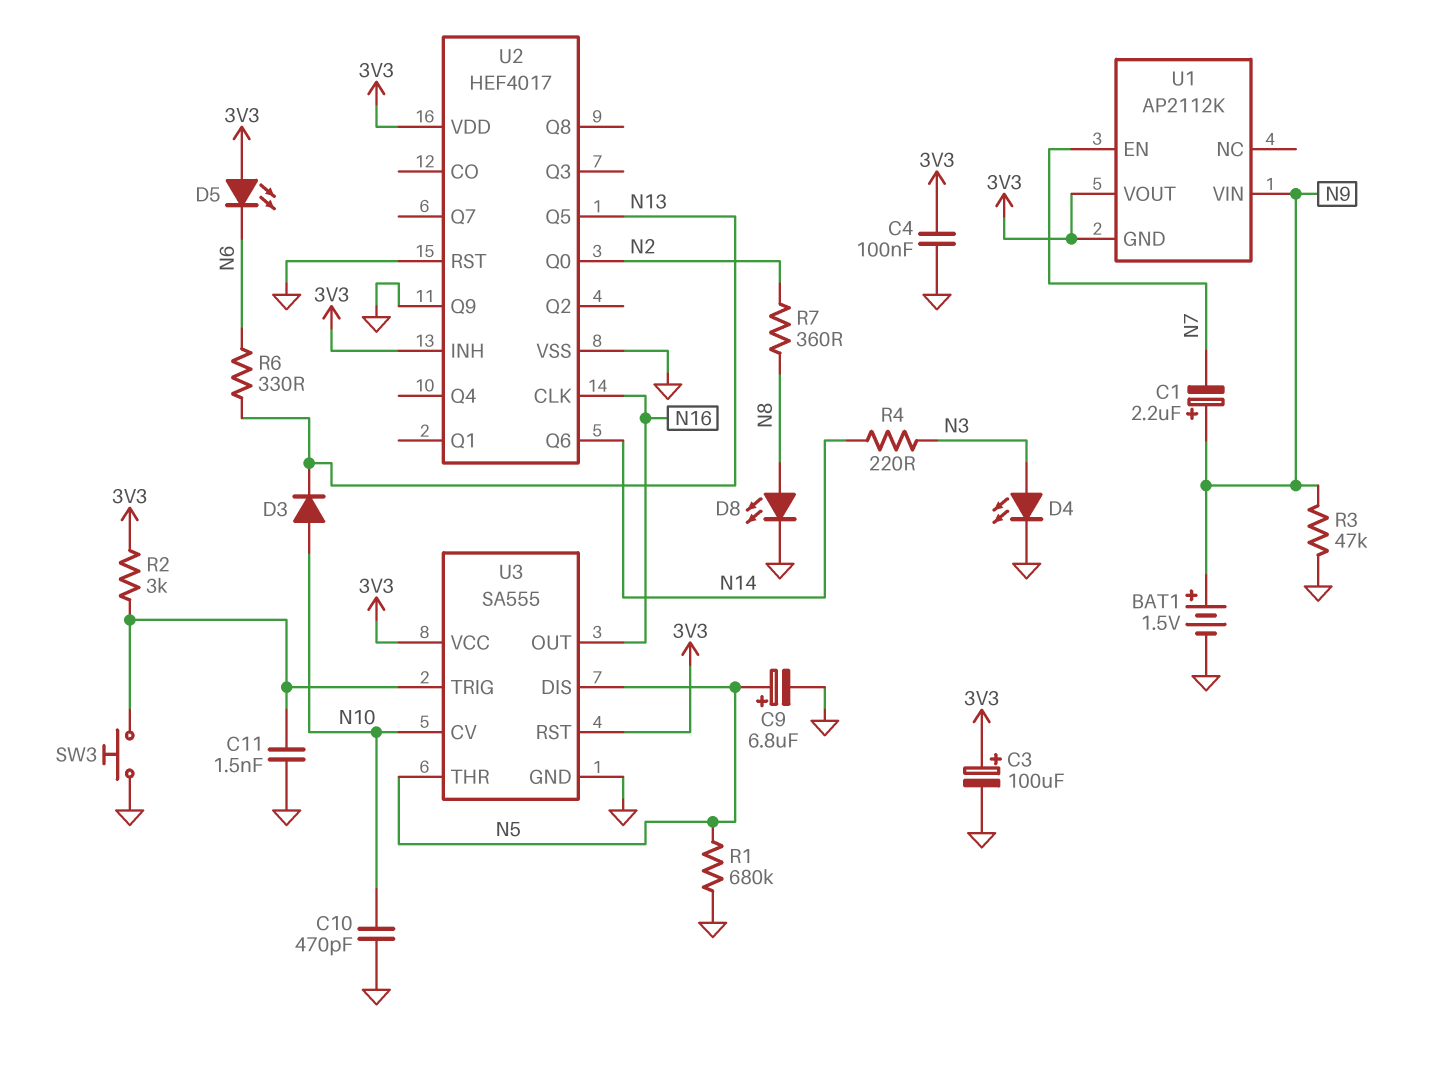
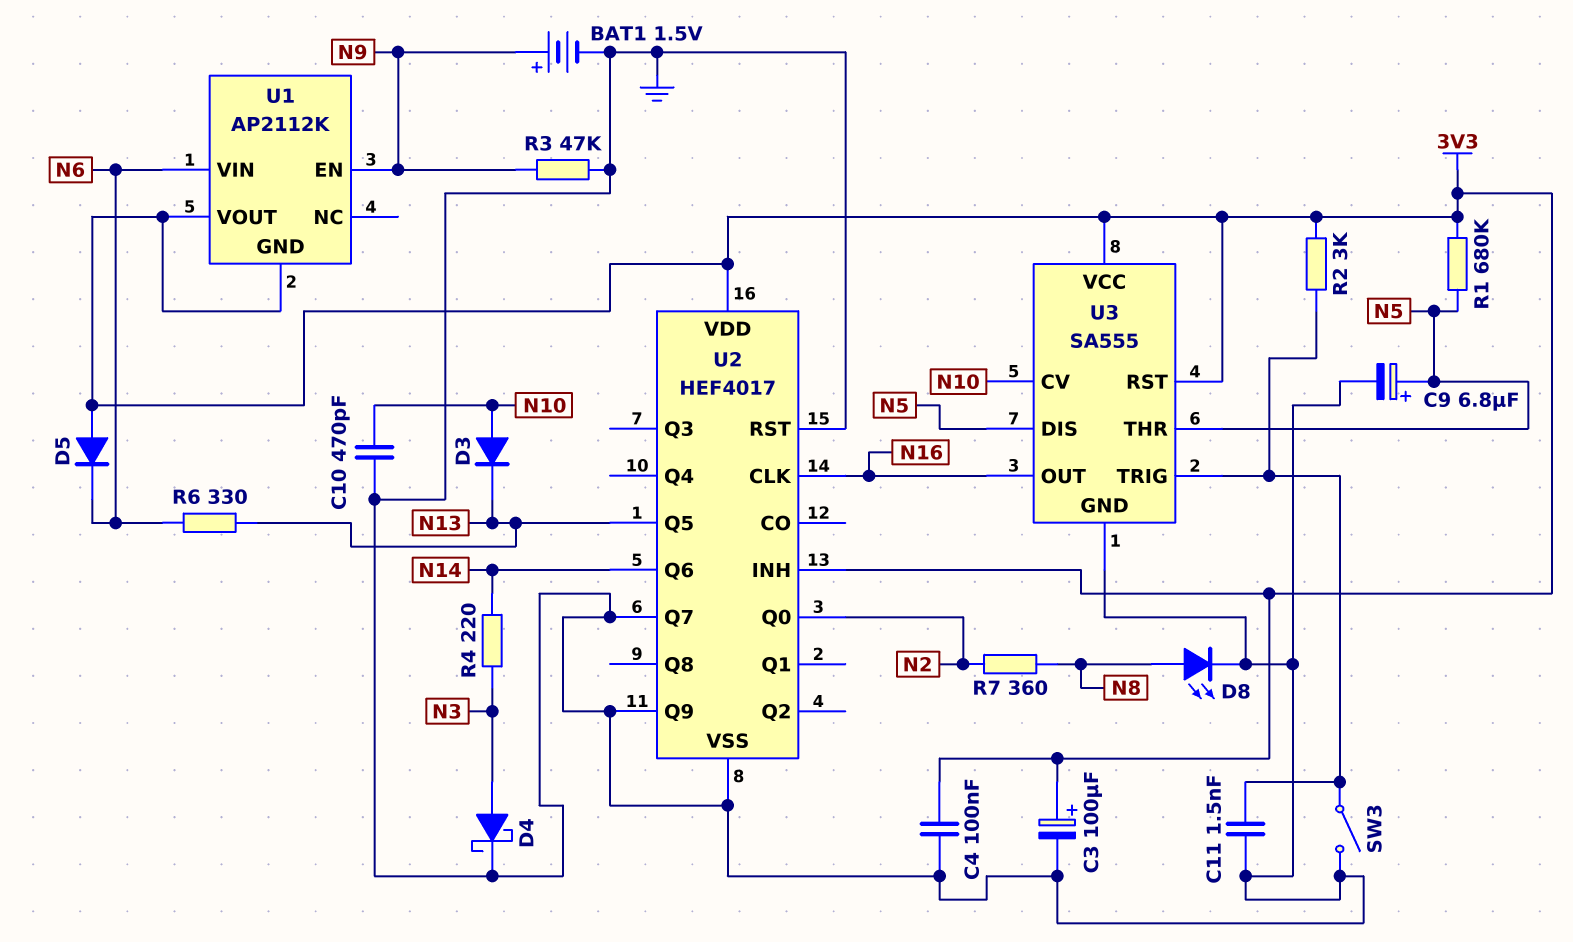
C1: 2.2uF (plus N9, minus N7) -> none
D4: LED (A N3, K GND) -> schottky (A N3, K GND)
D5: LED (A 3V3, K N6) -> diode (A 3V3, K N6)
R1: 680k (GND, N5) -> 680k (3V3, N5)
SW3: button (GND, U3/TRIG) -> switch (GND, U3/TRIG)
U1 pin EN: N7 -> N9
U1 pin VIN: N9 -> N6
U2 pin Q7: none -> GND

